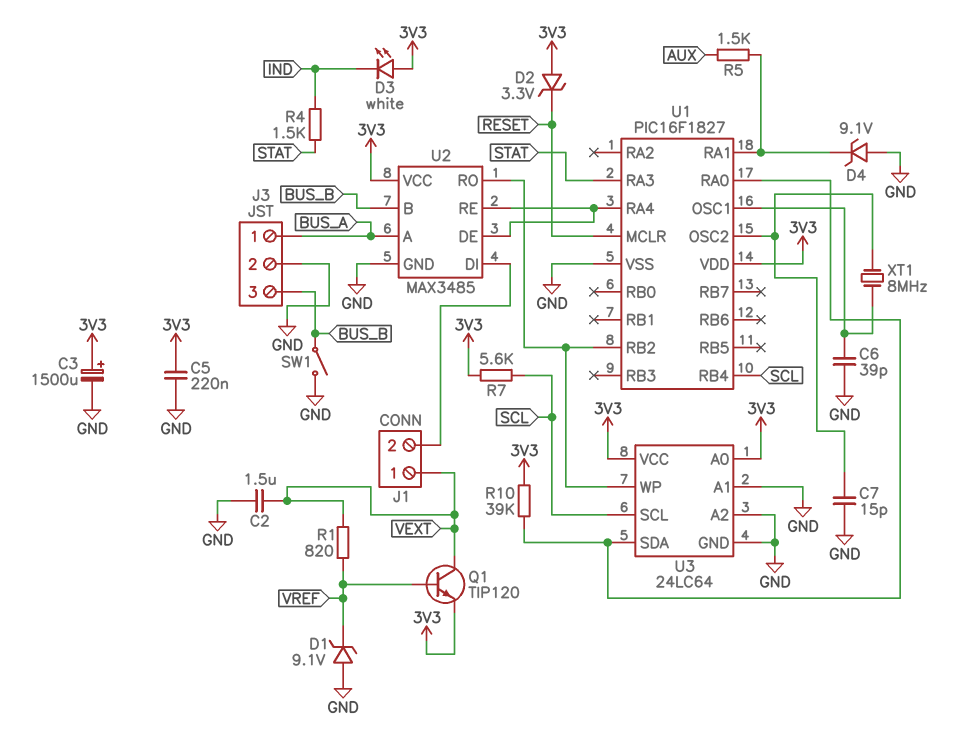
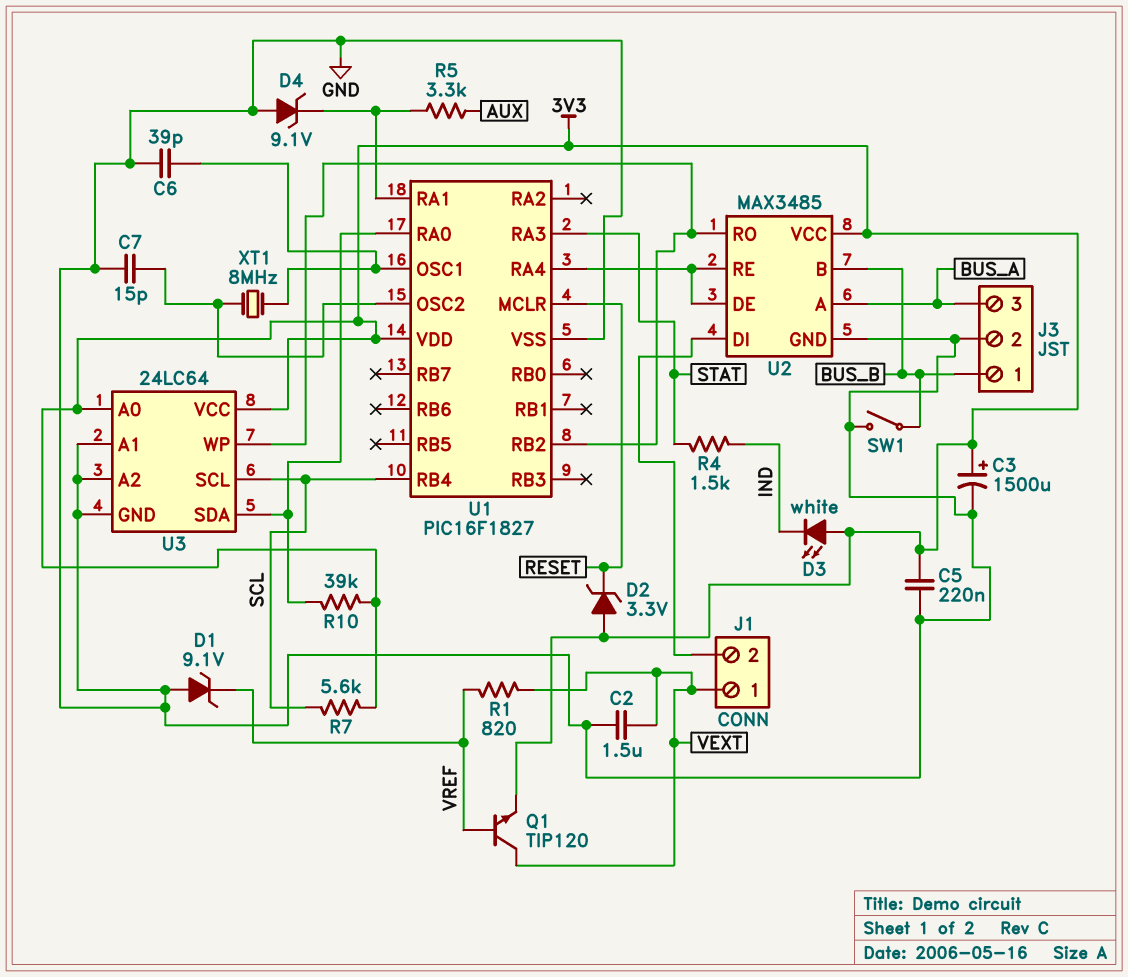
J3 pin 1: BUS_A -> BUS_B
J3 pin 3: BUS_B -> BUS_A
R5: 1.5k (AUX, U1/RA1) -> 3.3k (AUX, U1/RA1)

